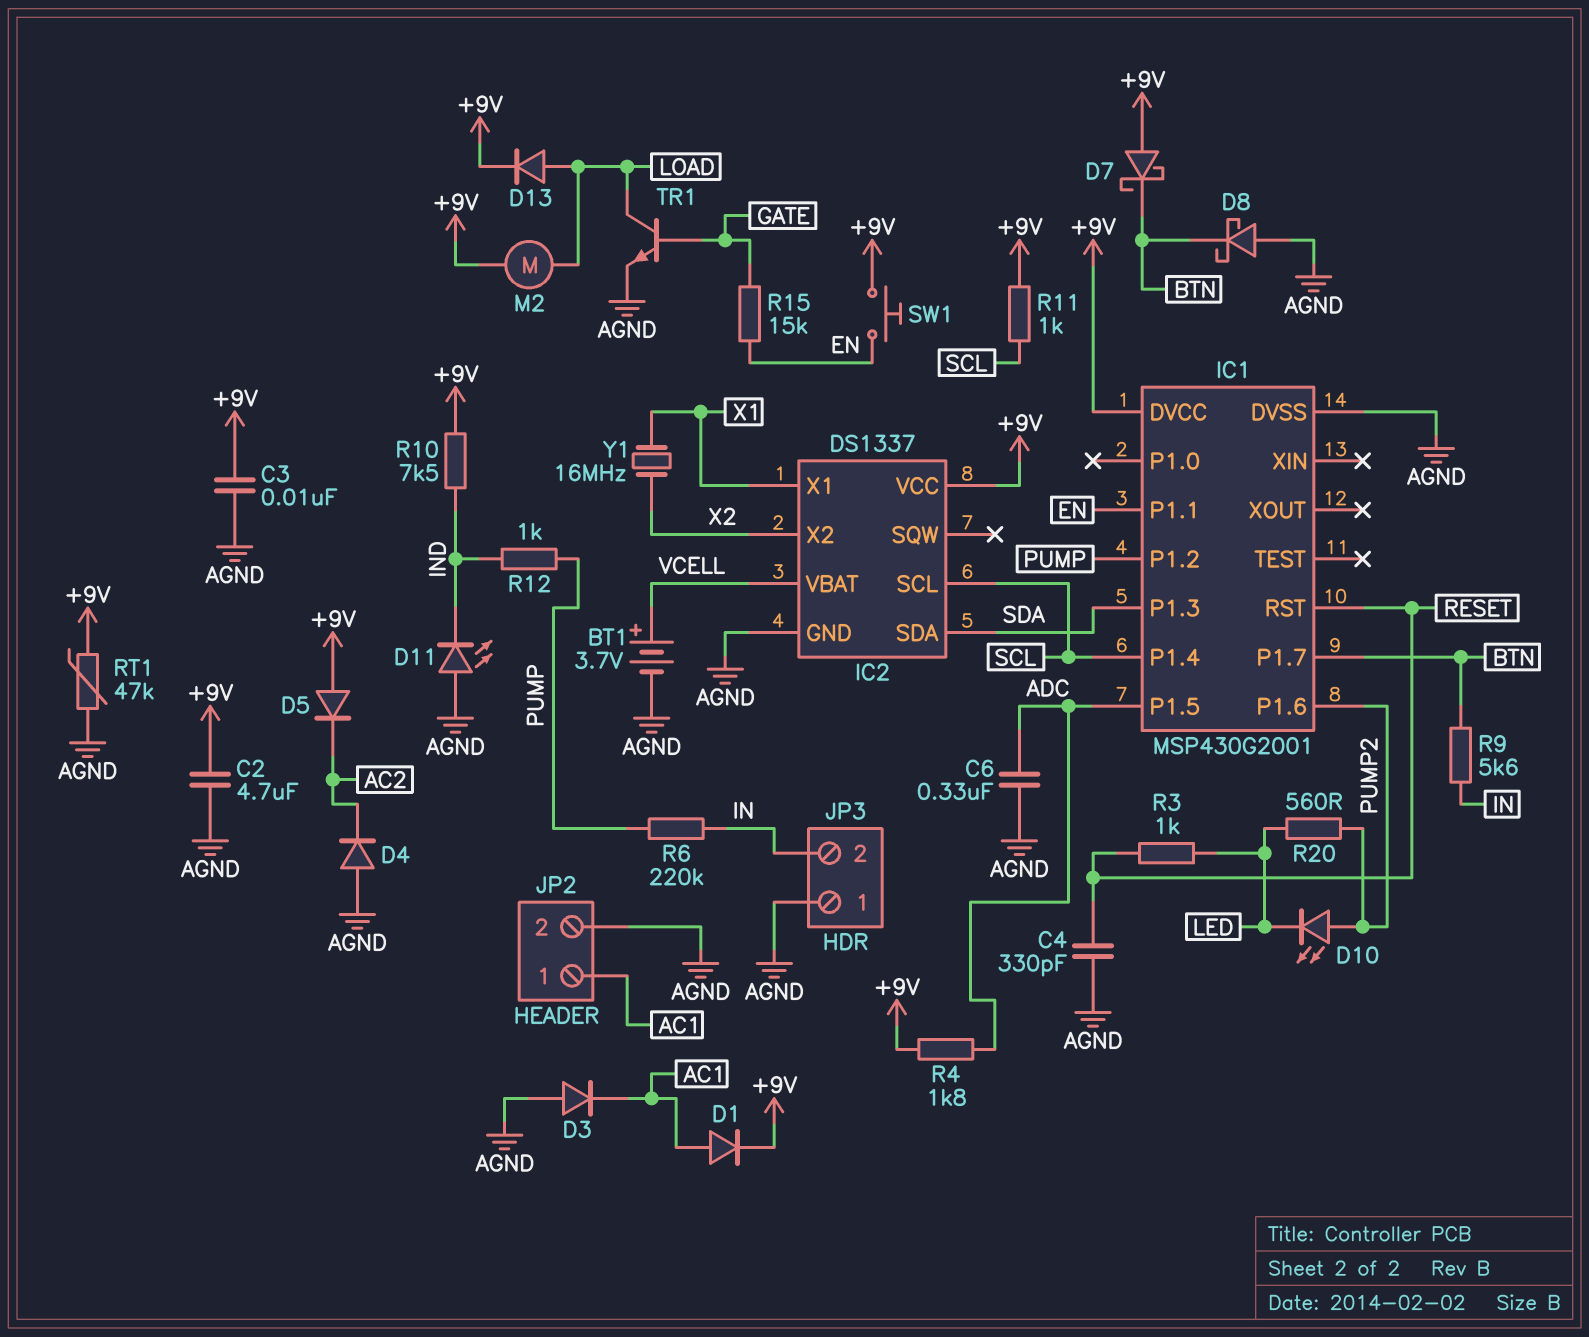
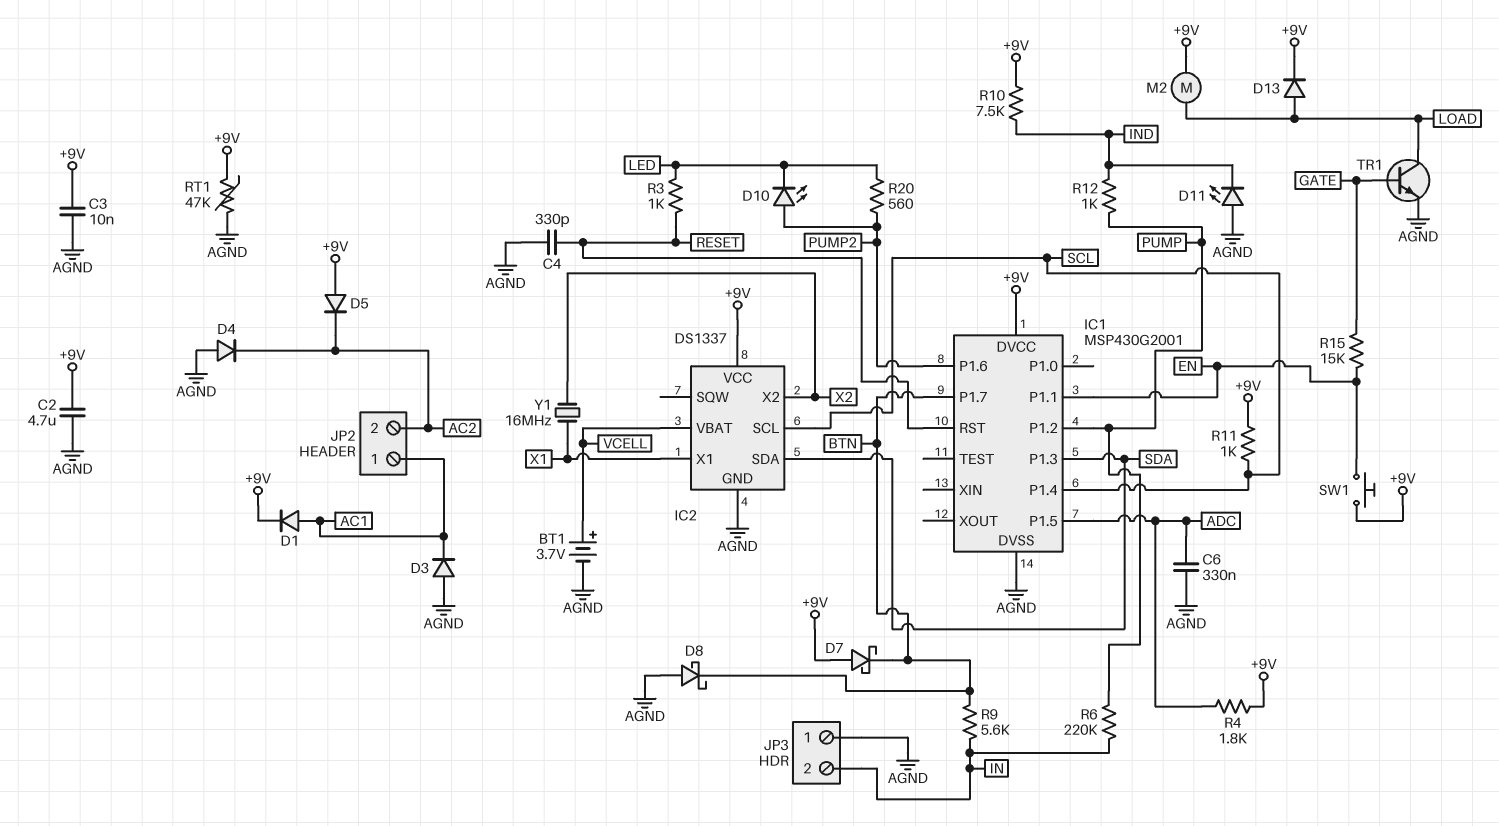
JP2 pin 2: AGND -> AC2

